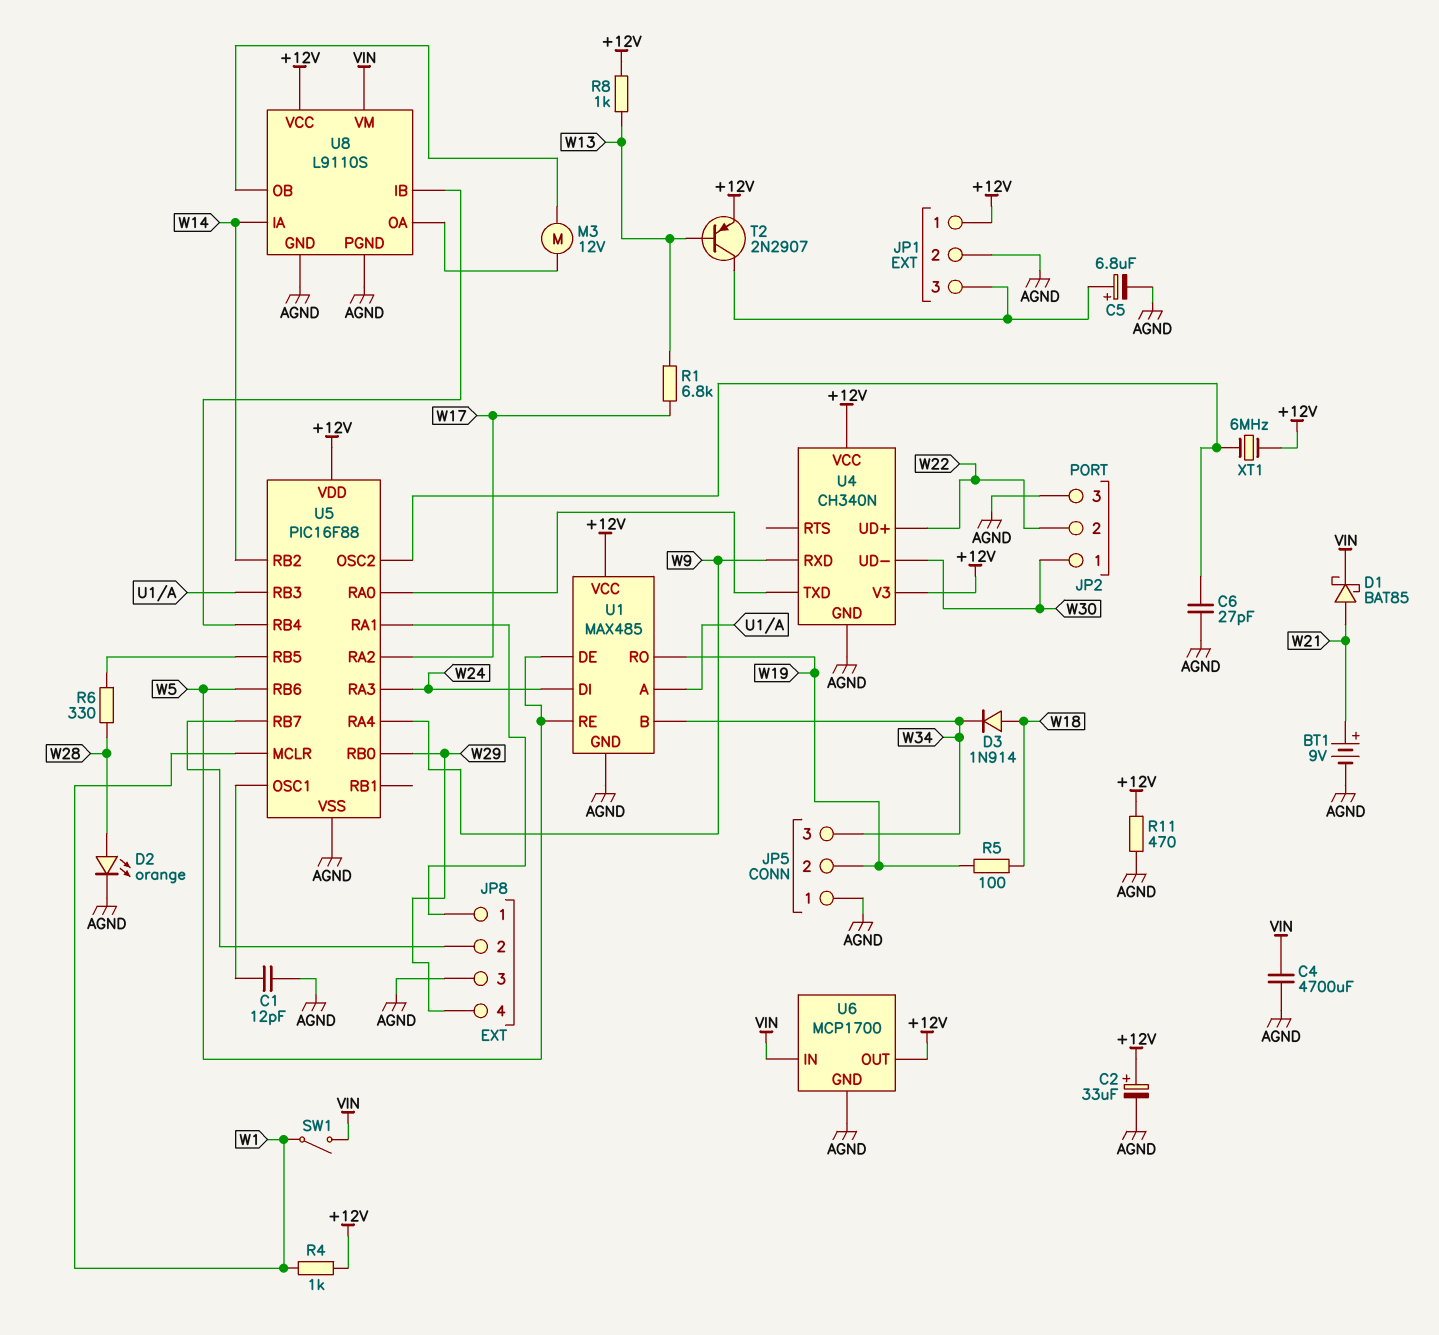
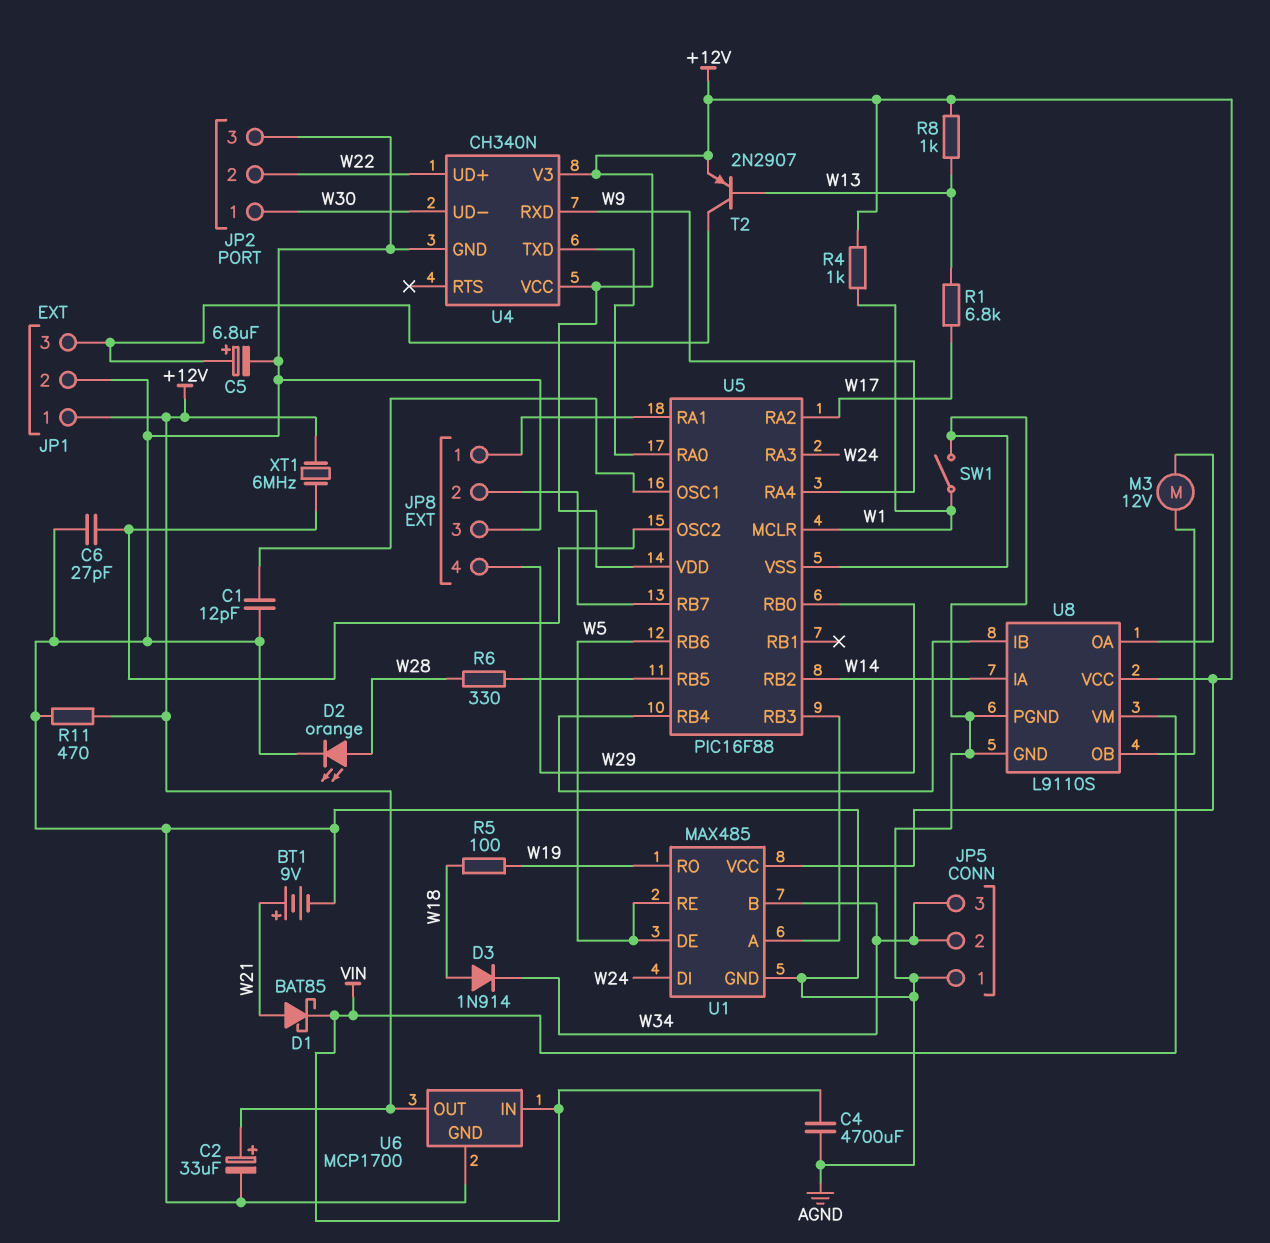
JP5 pin 2: W19 -> W34
SW1: switch (VIN, W1) -> switch (AGND, W1)

